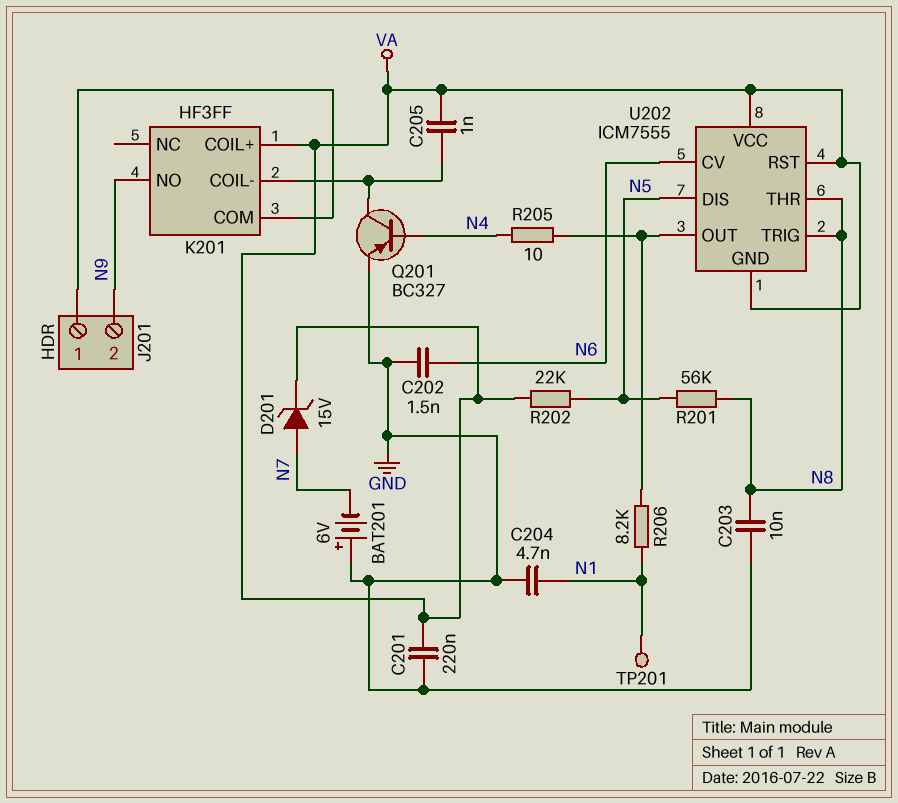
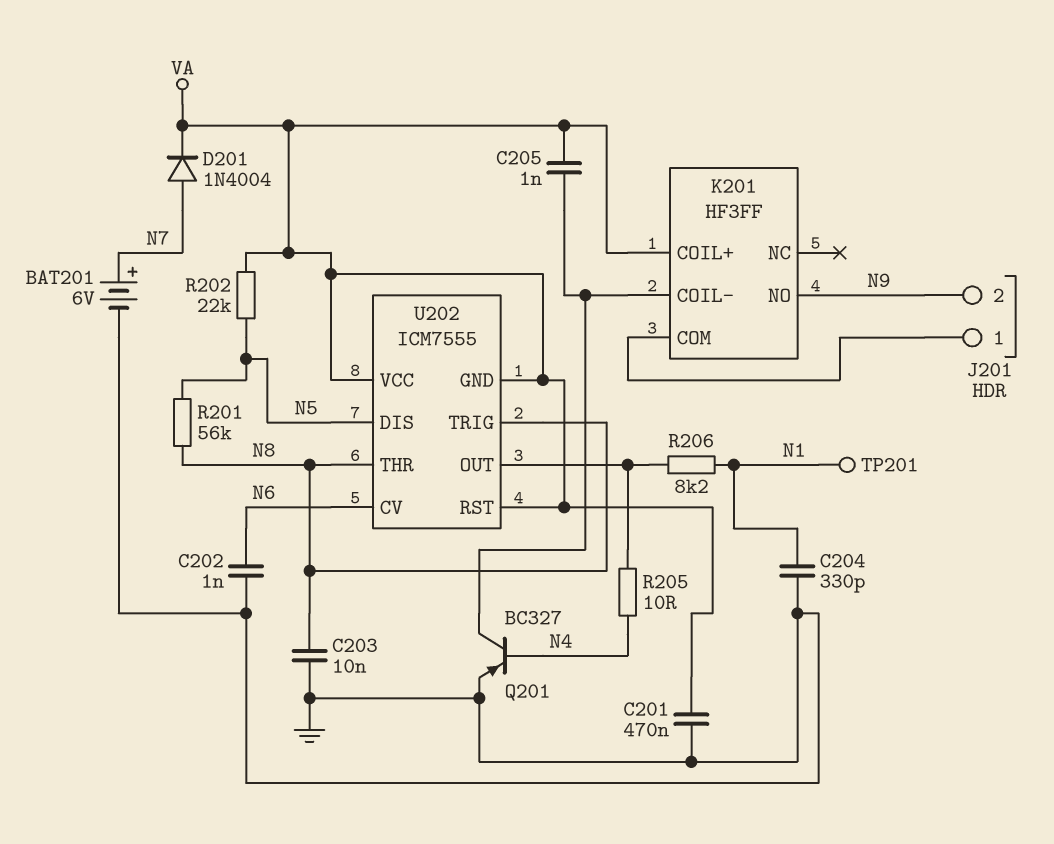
BAT201: 6V (plus GND, minus N7) -> 6V (plus N7, minus GND)
C201: 220nF (GND, VA) -> 470nF (GND, VA)
C202: 1.5nF (GND, N6) -> 1nF (GND, N6)
C204: 4.7nF (GND, N1) -> 330pF (GND, N1)
D201: zener 15V (A N7, K VA) -> diode 1N4004 (A N7, K VA)

